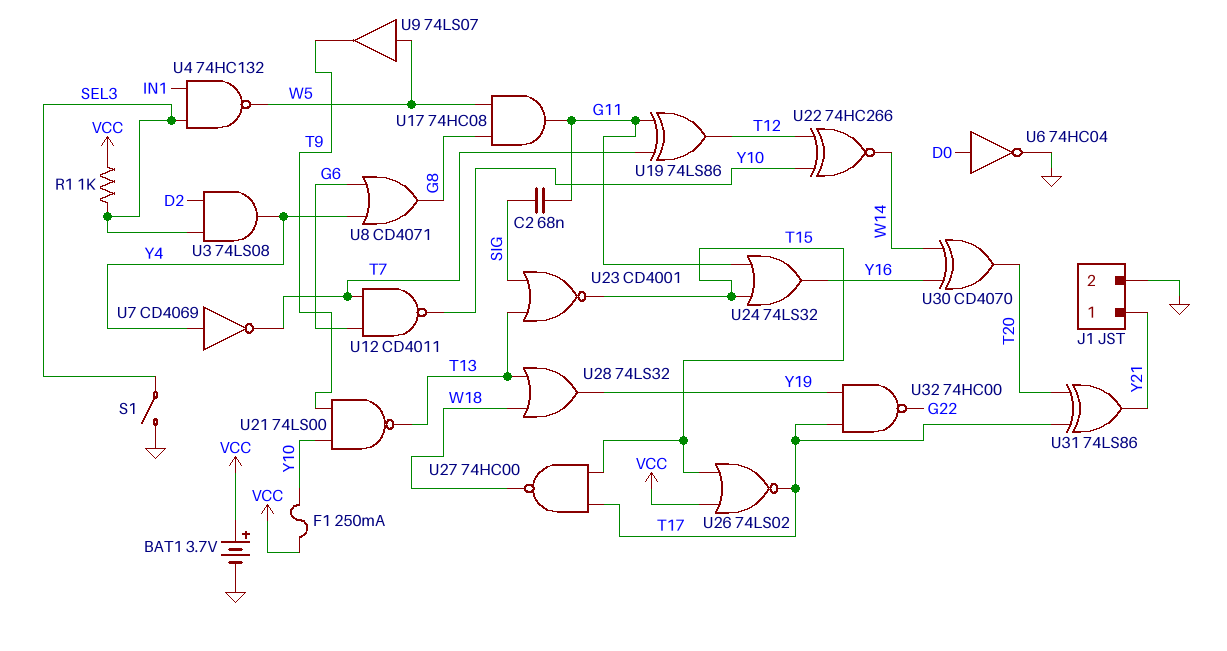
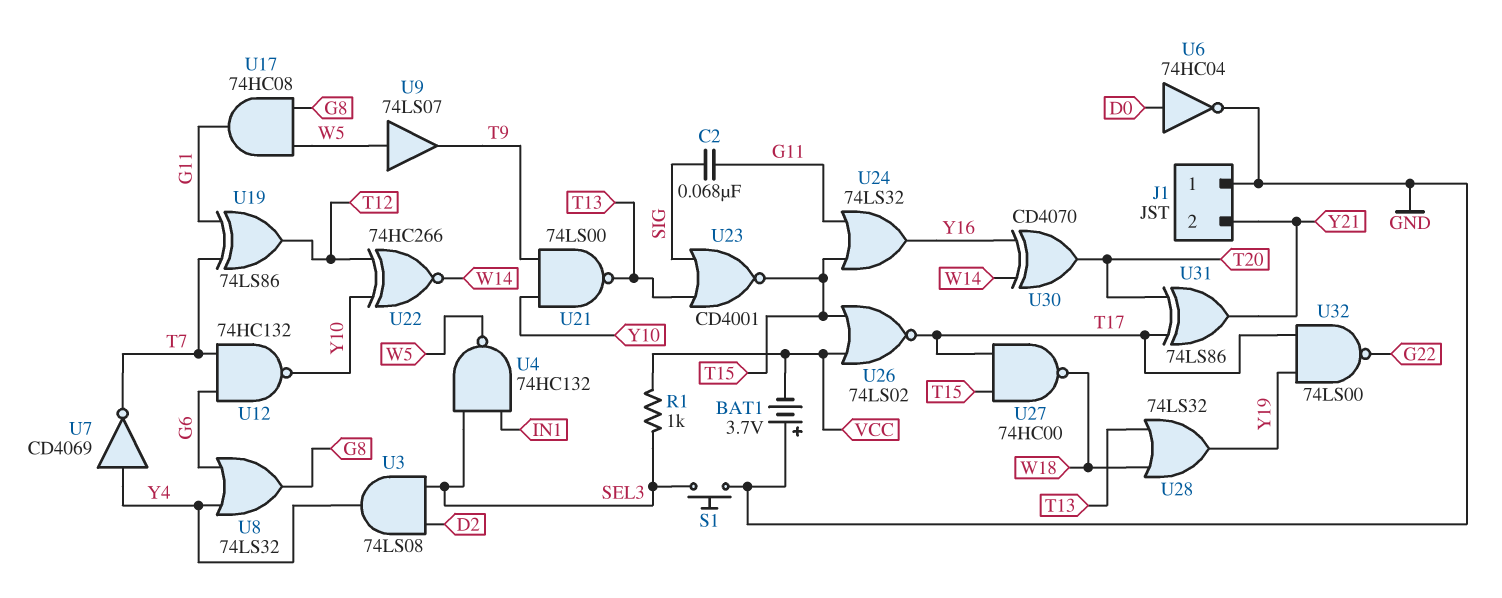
BAT1: 3.7V (plus VCC, minus GND) -> 3.7V (plus GND, minus VCC)
F1: 250mA (VCC, Y10) -> none
J1 pin 1: Y21 -> GND
J1 pin 2: GND -> Y21
S1: switch (GND, SEL3) -> button (GND, SEL3)
U8: OR CD4071 (in G6, in Y4, out G8) -> OR 74LS32 (in G6, in Y4, out G8)
U12: NAND CD4011 (in G6, in T7, out Y10) -> NAND 74HC132 (in G6, in T7, out Y10)
U32: NAND 74HC00 (in T17, in Y19, out G22) -> NAND 74LS00 (in T17, in Y19, out G22)

